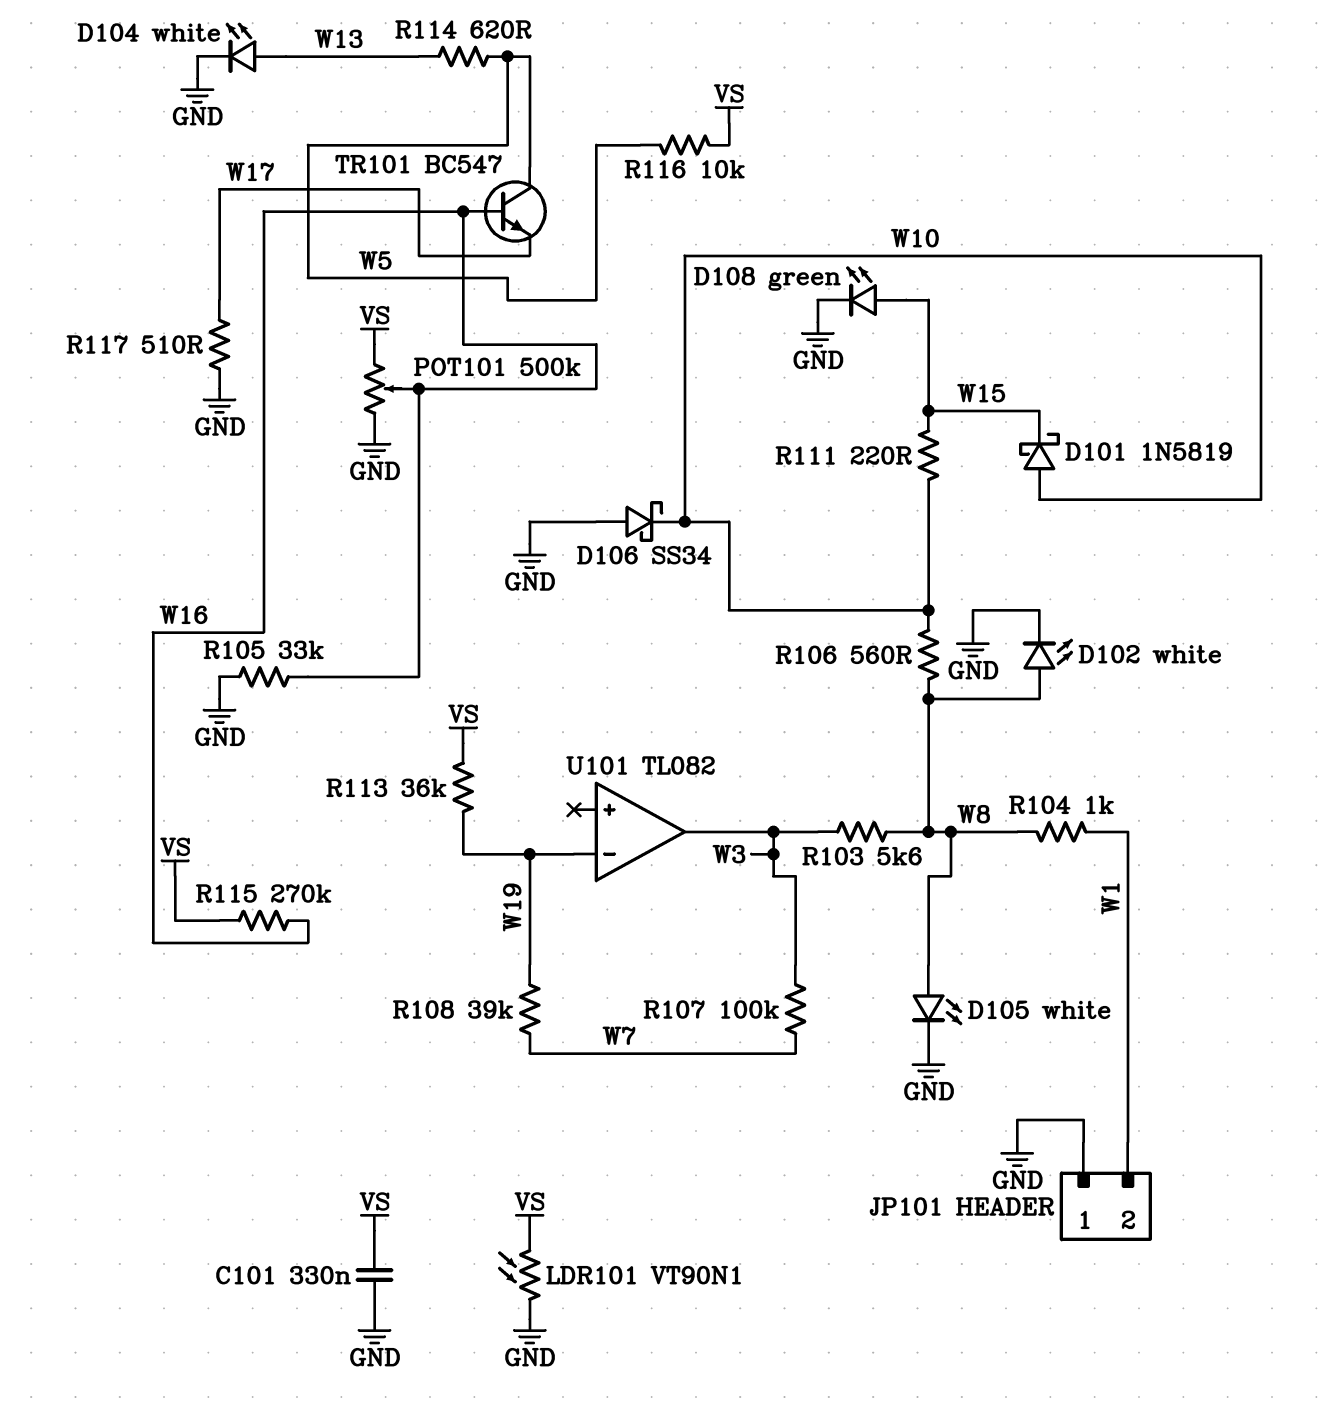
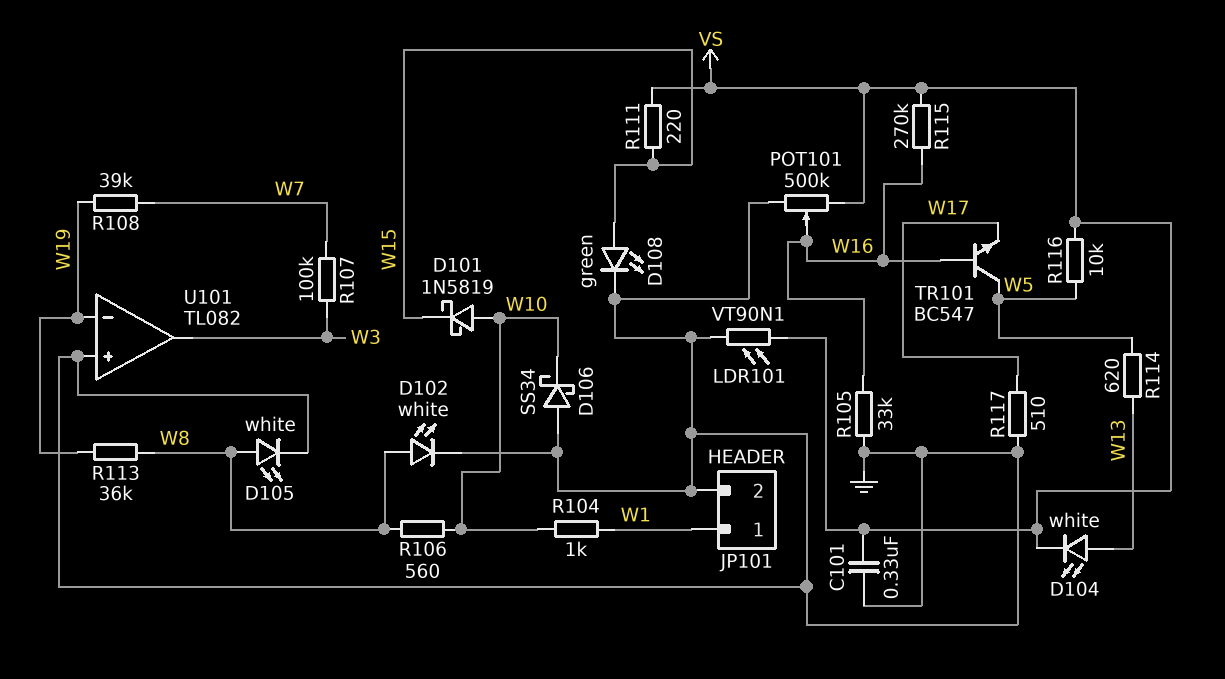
D104: LED white (A W13, K GND) -> LED white (A W13, K VS)
JP101 pin 1: GND -> W1
JP101 pin 2: W1 -> GND
R103: 5.6k (W3, W8) -> none
R104: 1k (W1, W8) -> 1k (W1, W10)
R111: 220 (W10, W15) -> 220 (VS, W15)
R113: 36k (VS, W19) -> 36k (W8, W19)
U101 pin in+: none -> GND

